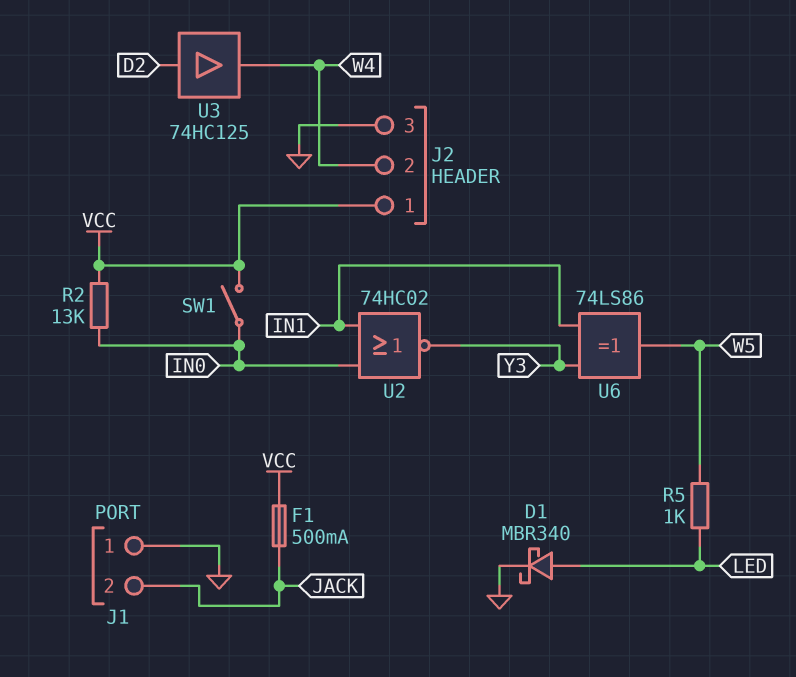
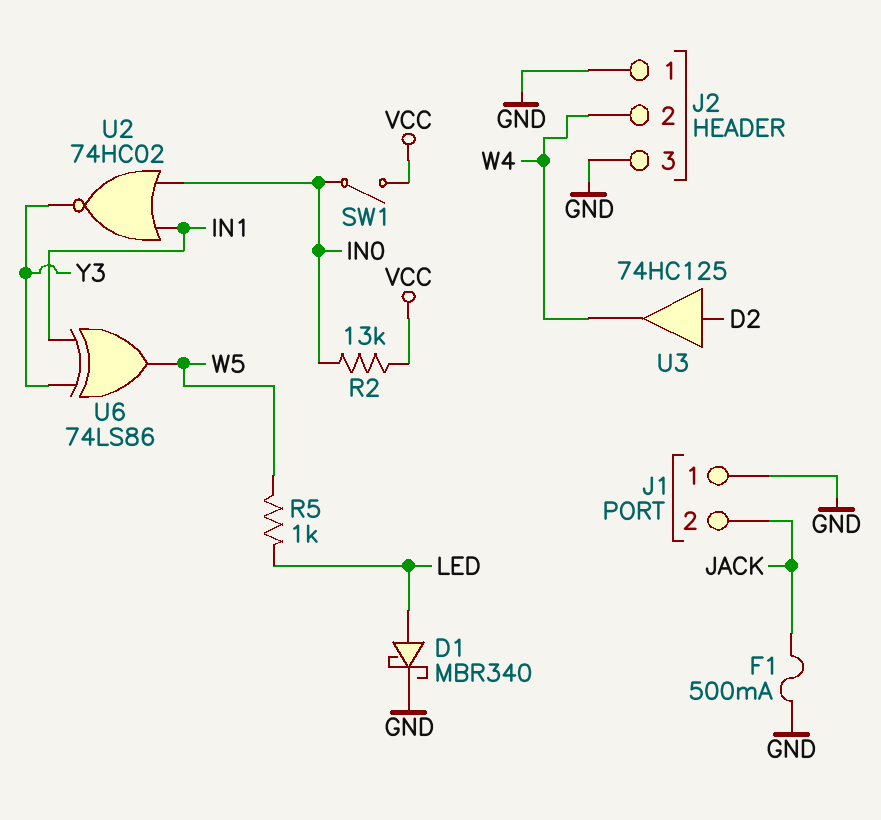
F1: 500mA (JACK, VCC) -> 500mA (GND, JACK)
J2 pin 1: VCC -> GND

